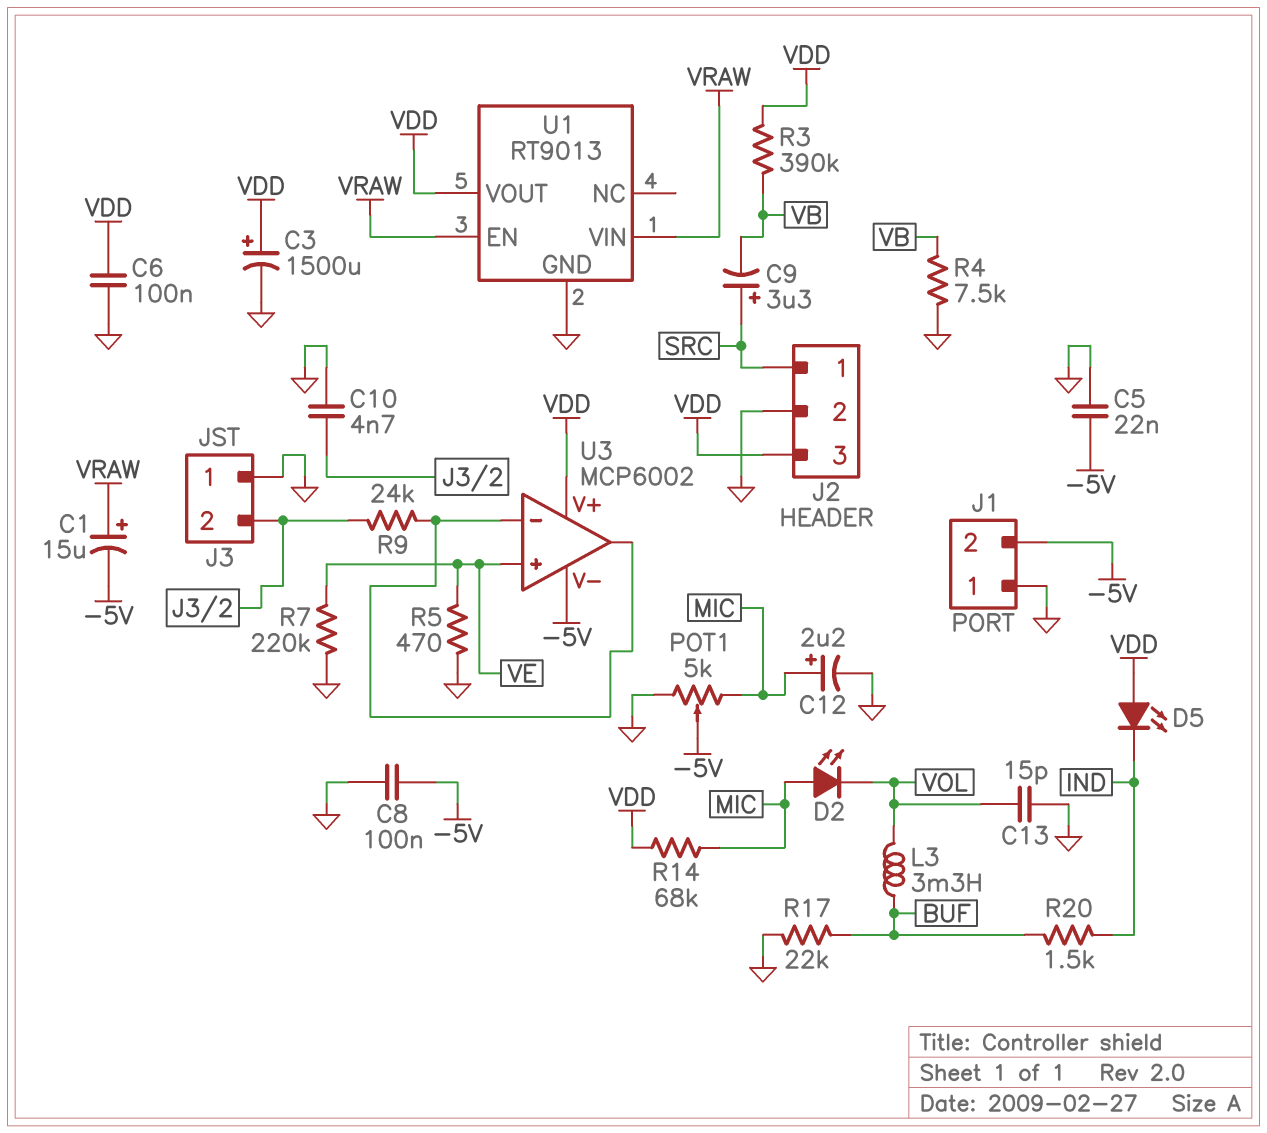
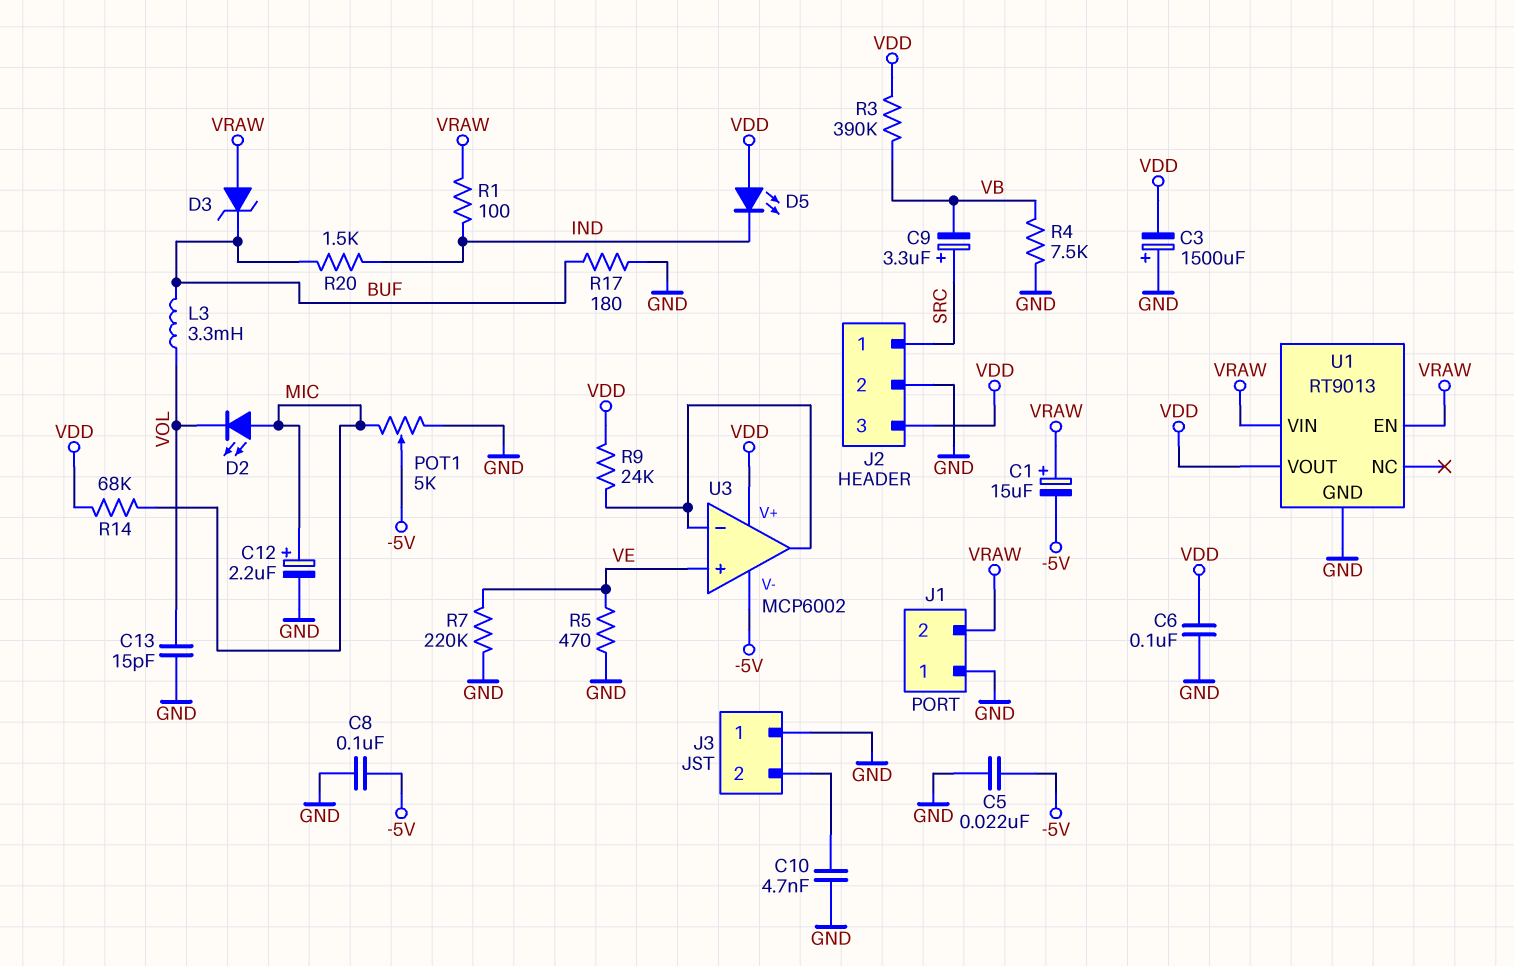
C3: 1500uF (plus VDD, minus GND) -> 1500uF (plus GND, minus VDD)
D3: none -> zener (A VRAW, K BUF)
J1 pin 2: -5V -> VRAW
R1: none -> 100 (IND, VRAW)
R9: 24k (J3/2, U3/in-) -> 24k (U3/in-, VDD)
R17: 22k (BUF, GND) -> 180 (BUF, GND)

